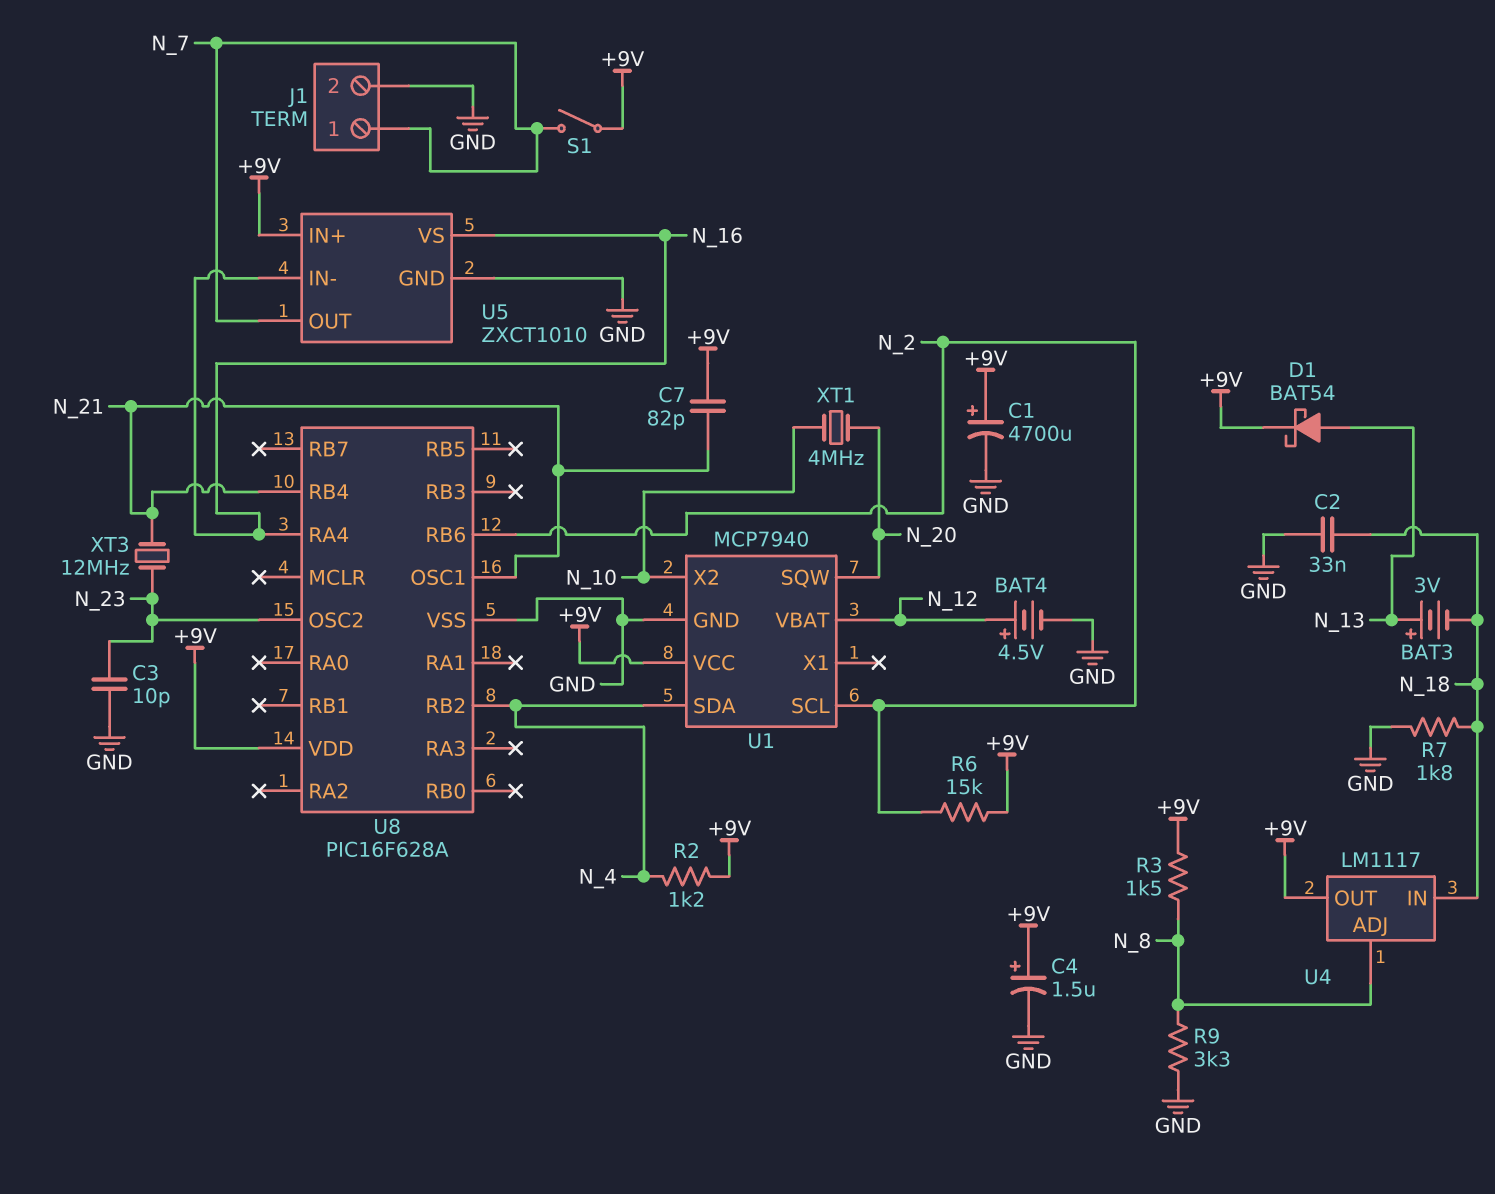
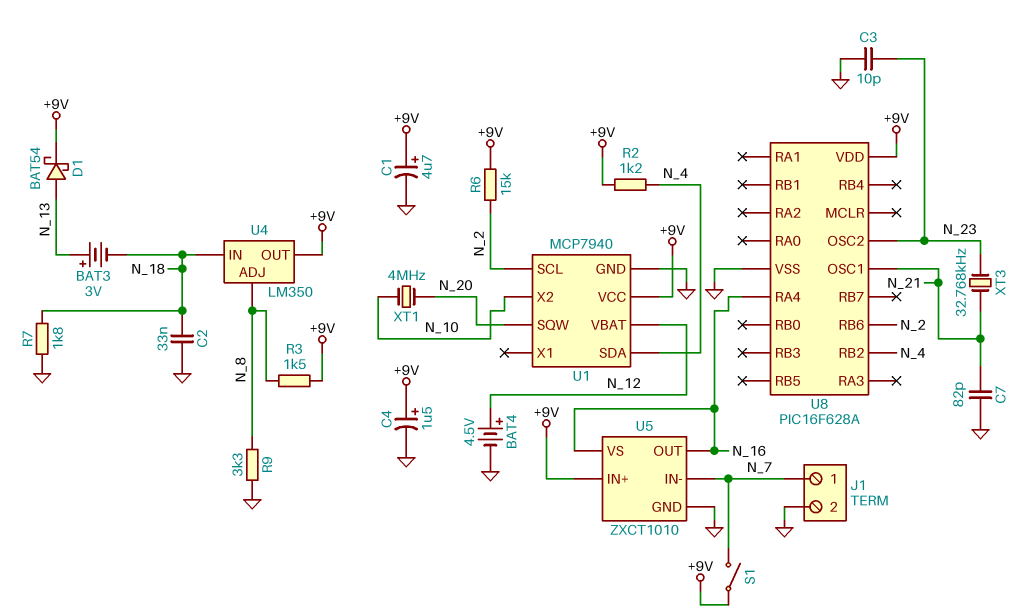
C1: 4700uF (plus +9V, minus GND) -> 4.7uF (plus +9V, minus GND)
C7: 82pF (+9V, N_21) -> 82pF (GND, N_21)
U4: LM1117 -> LM350
U5 pin IN-: N_16 -> N_7
U5 pin OUT: N_7 -> N_16
U8 pin RB4: N_21 -> none
XT3: 12MHz (N_21, N_23) -> 32.768kHz (N_21, N_23)

